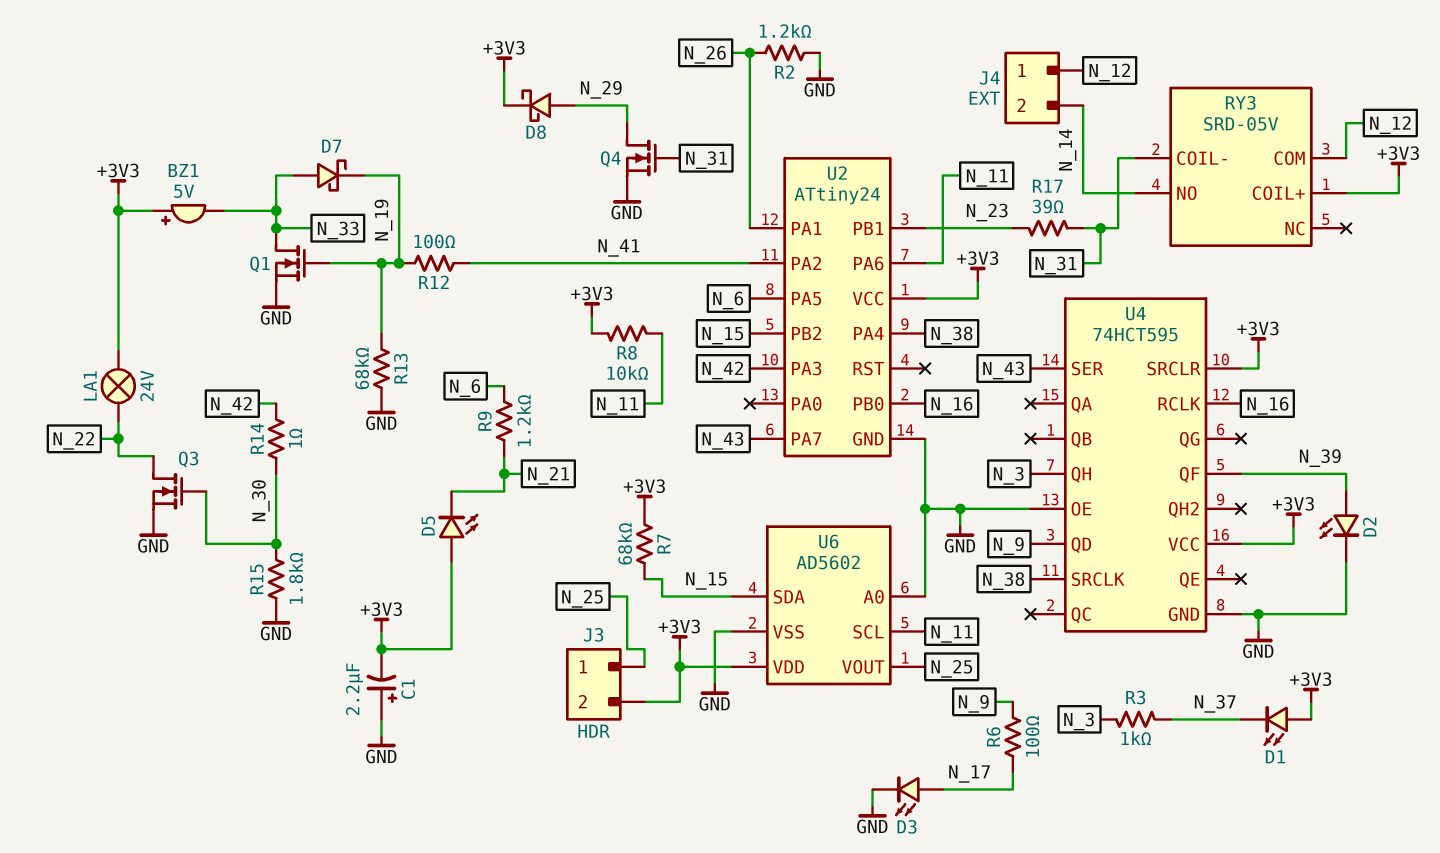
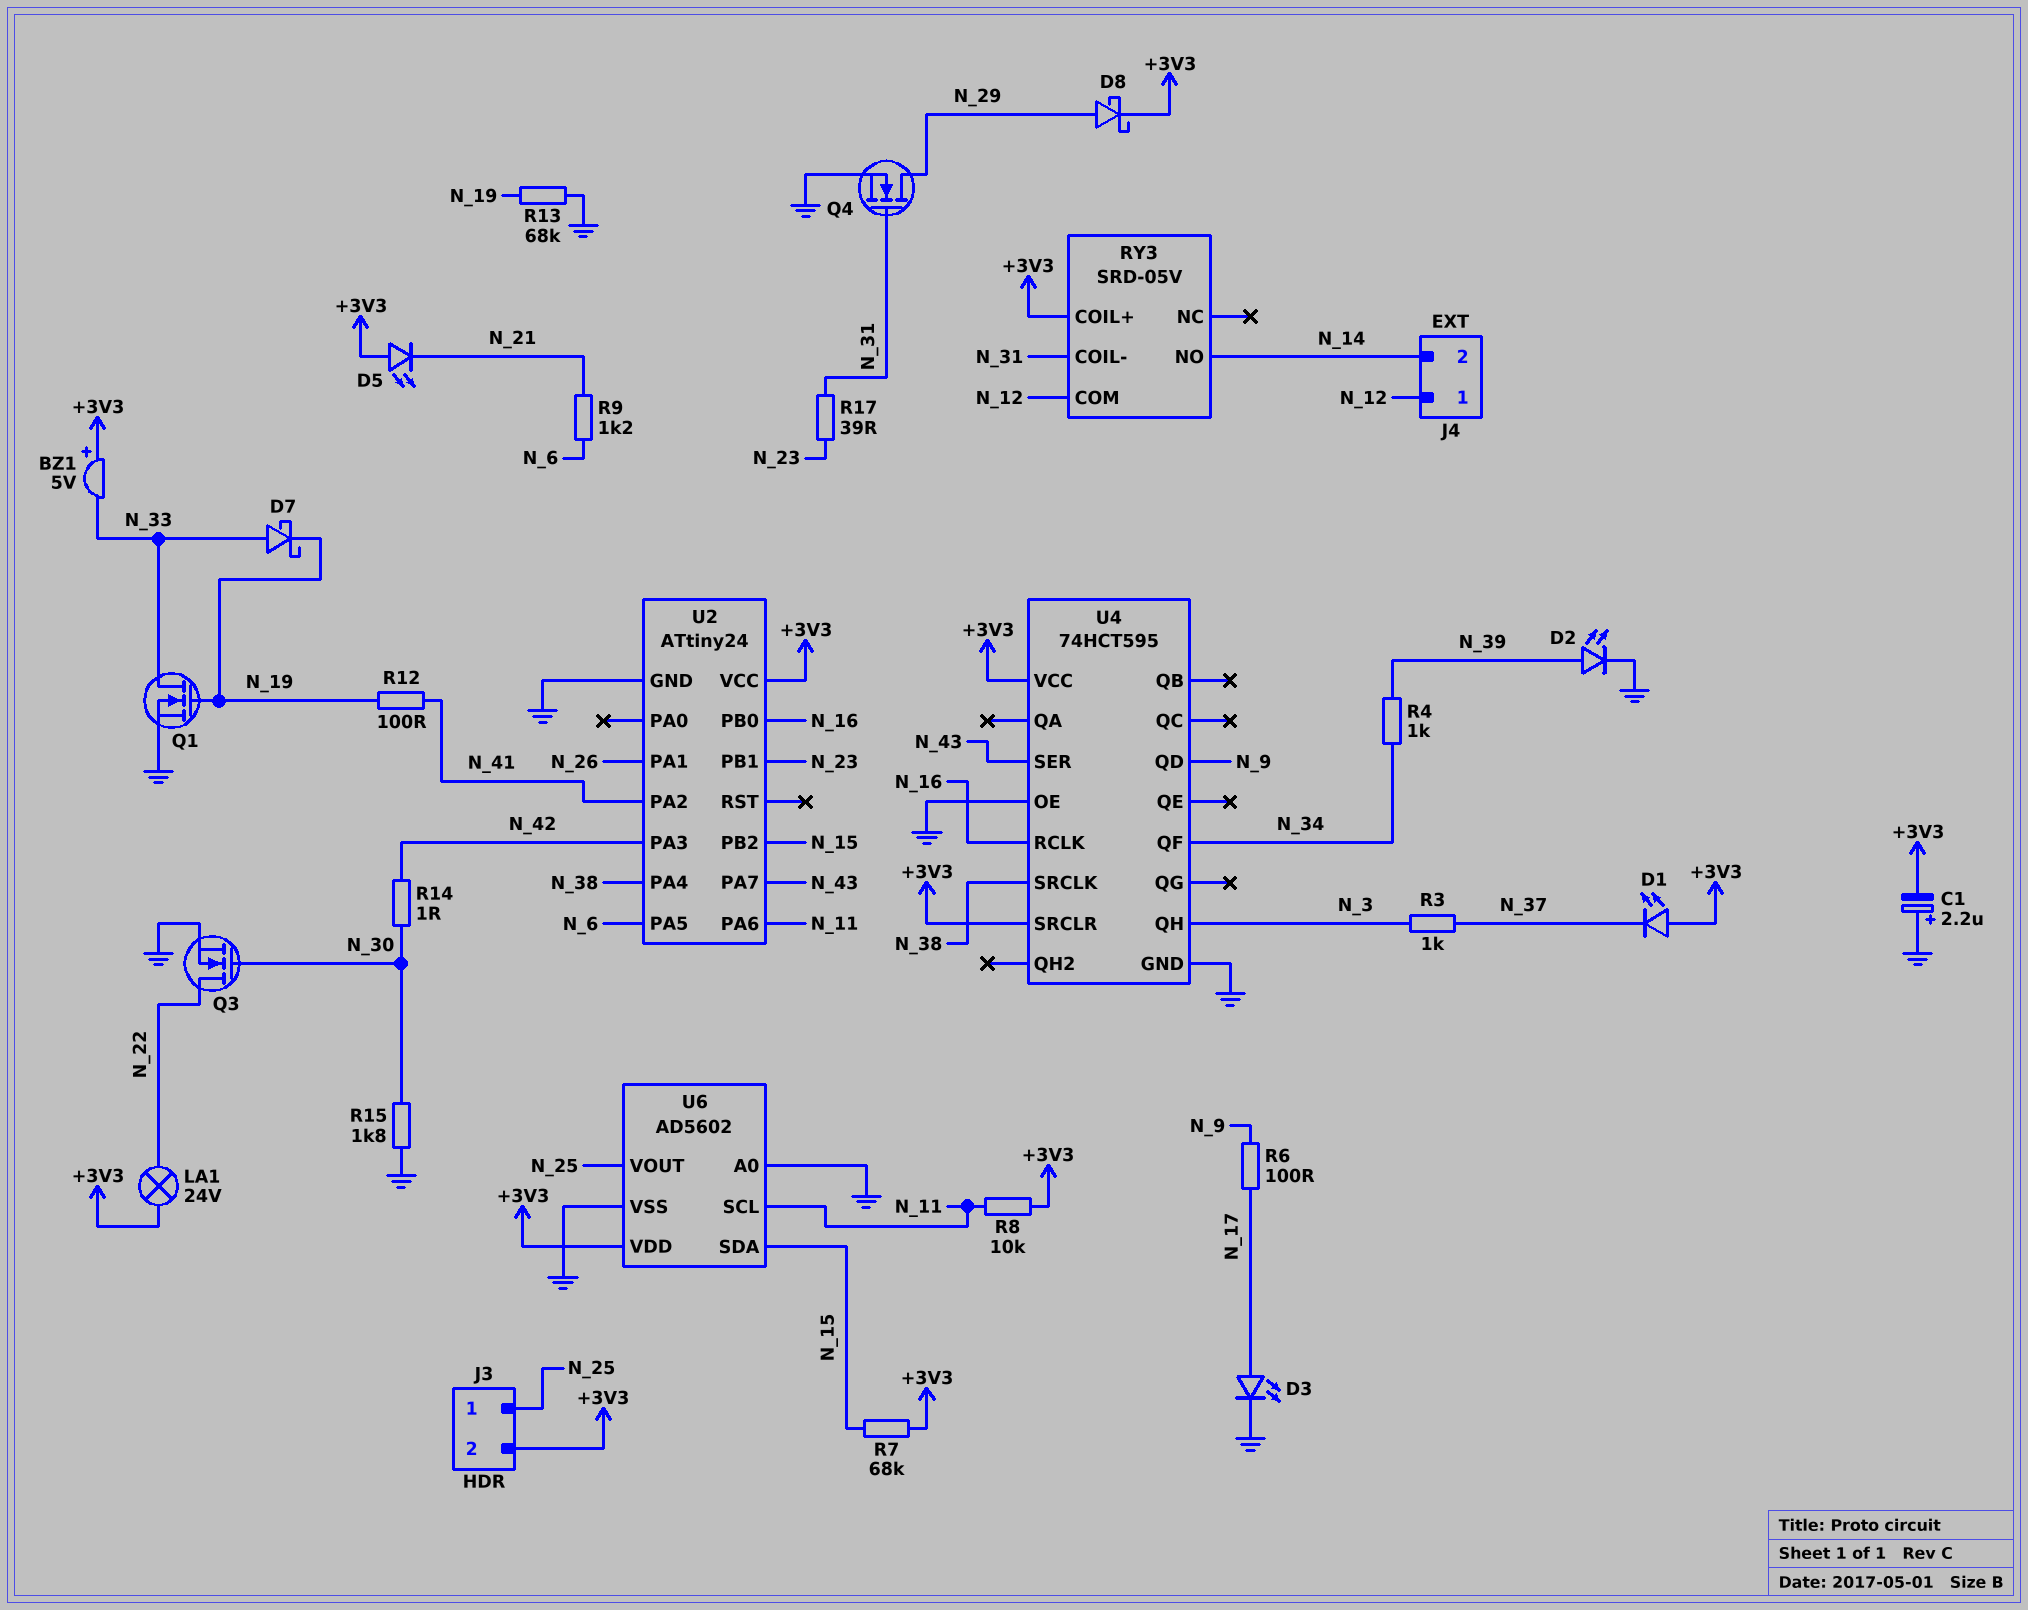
R2: 1.2k (GND, N_26) -> none
R4: none -> 1k (N_34, N_39)
U4 pin QF: N_39 -> N_34

